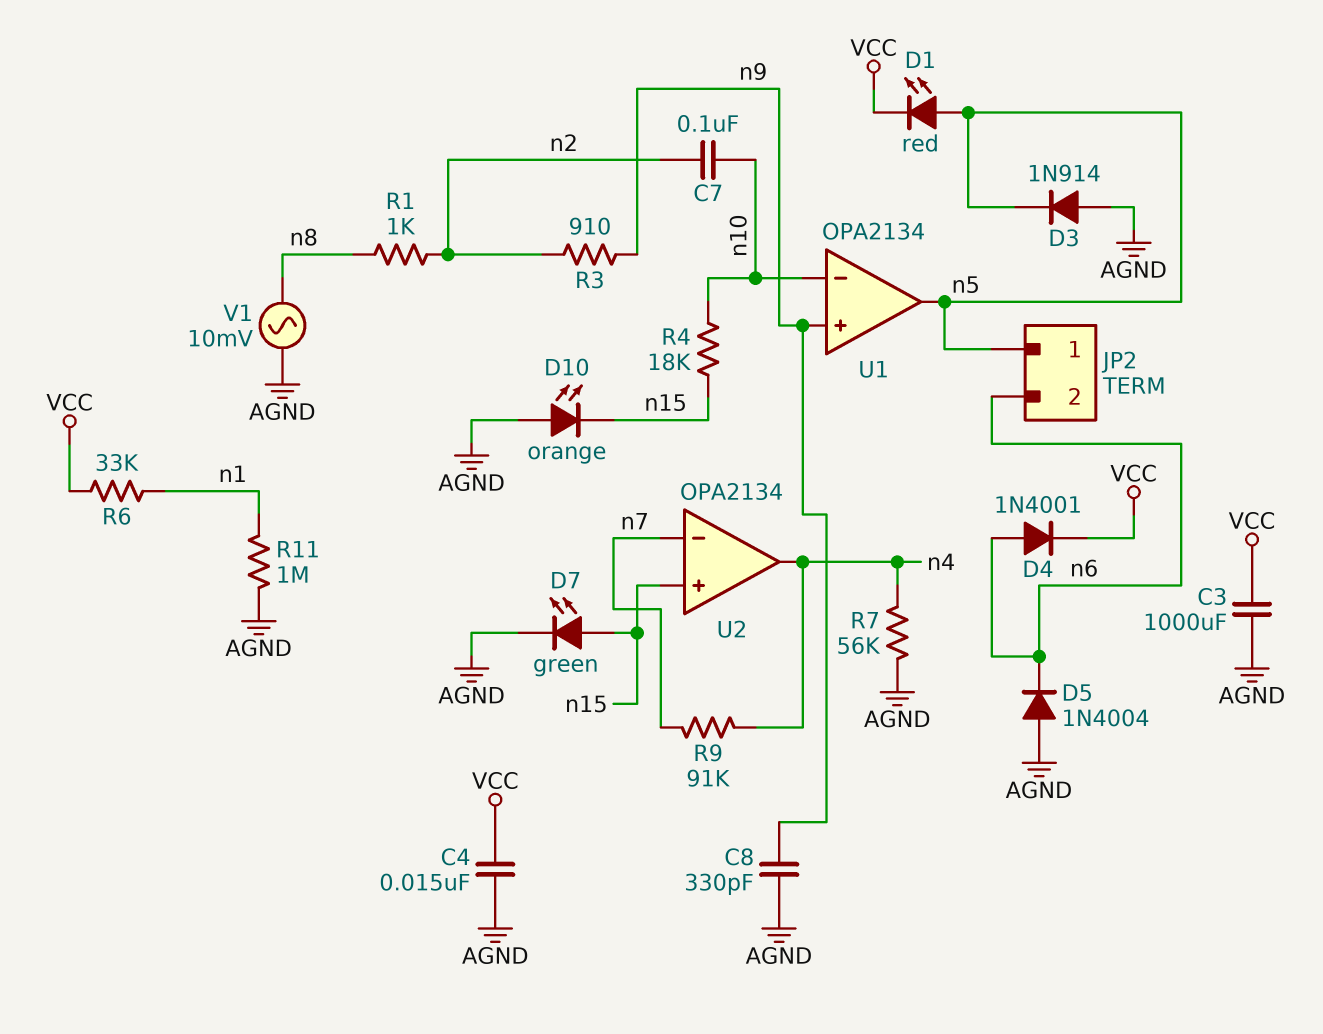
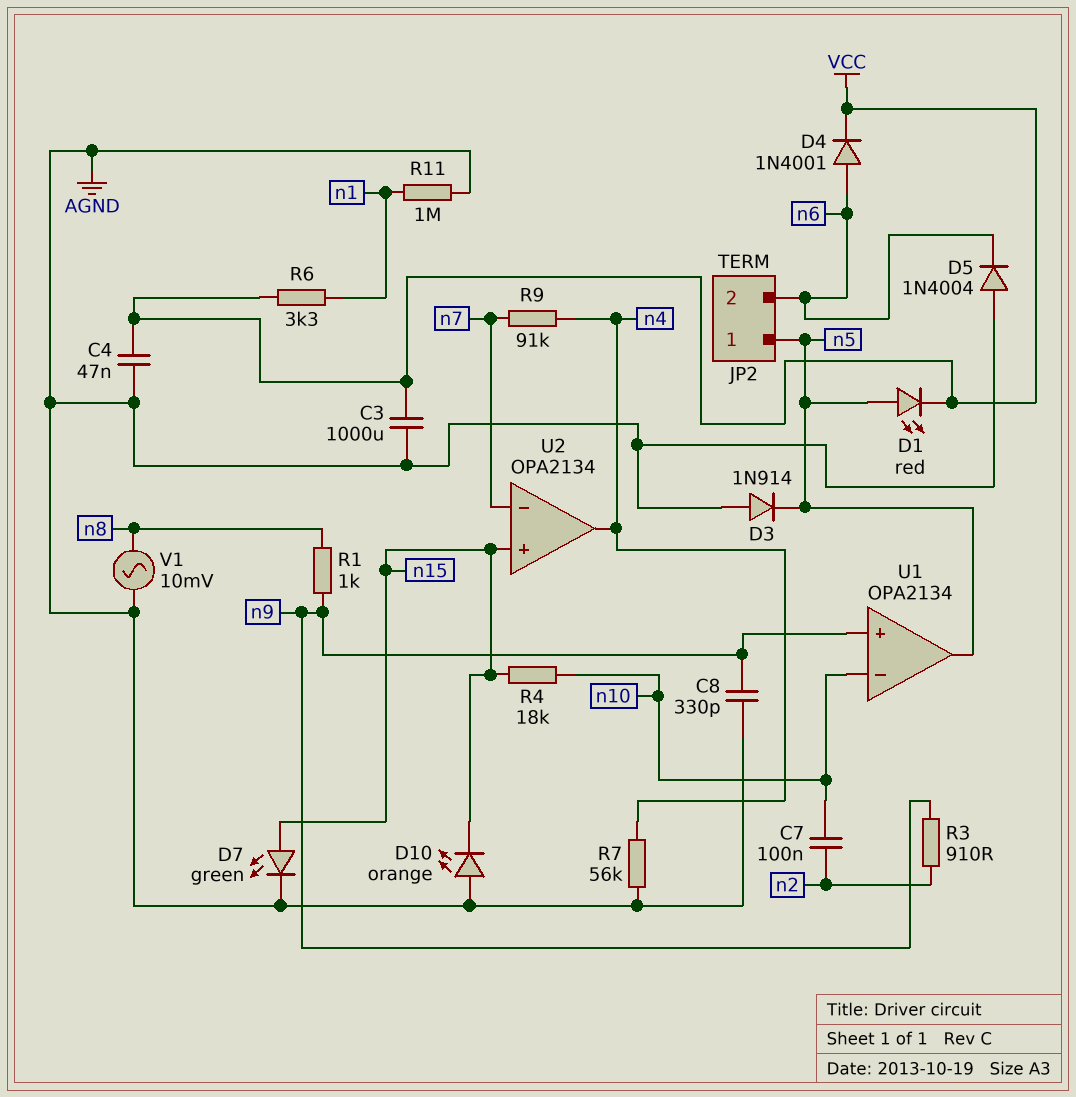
C4: 15nF (AGND, VCC) -> 47nF (AGND, VCC)
R1: 1k (n2, n8) -> 1k (n8, n9)
R6: 33k (VCC, n1) -> 3.3k (VCC, n1)

